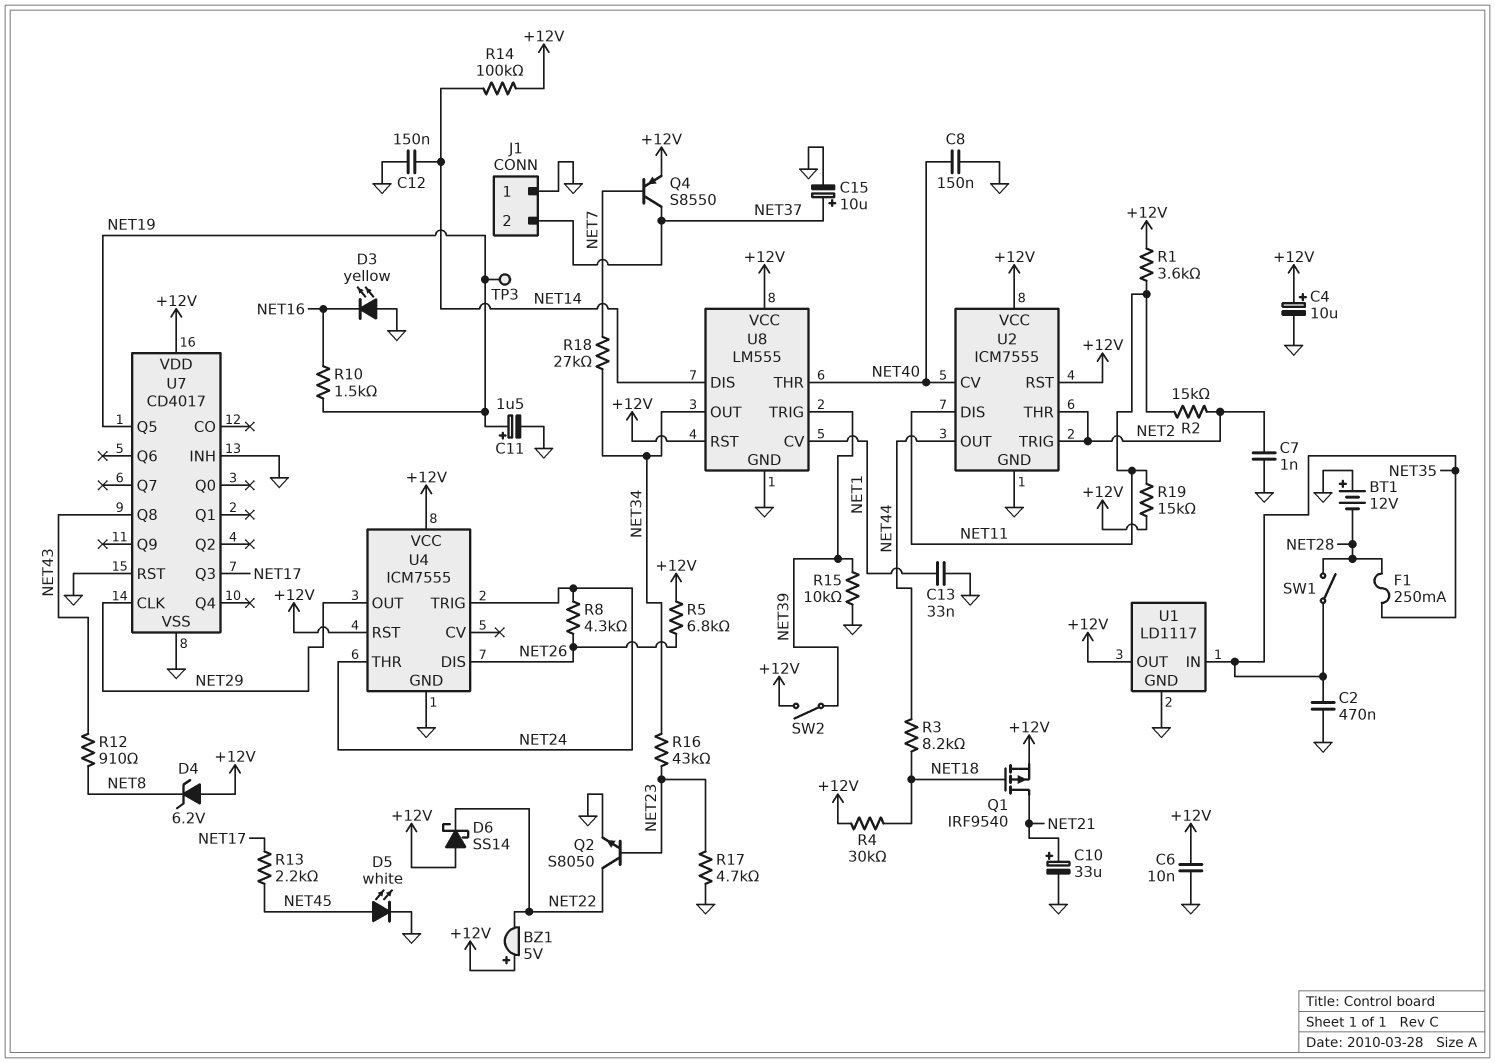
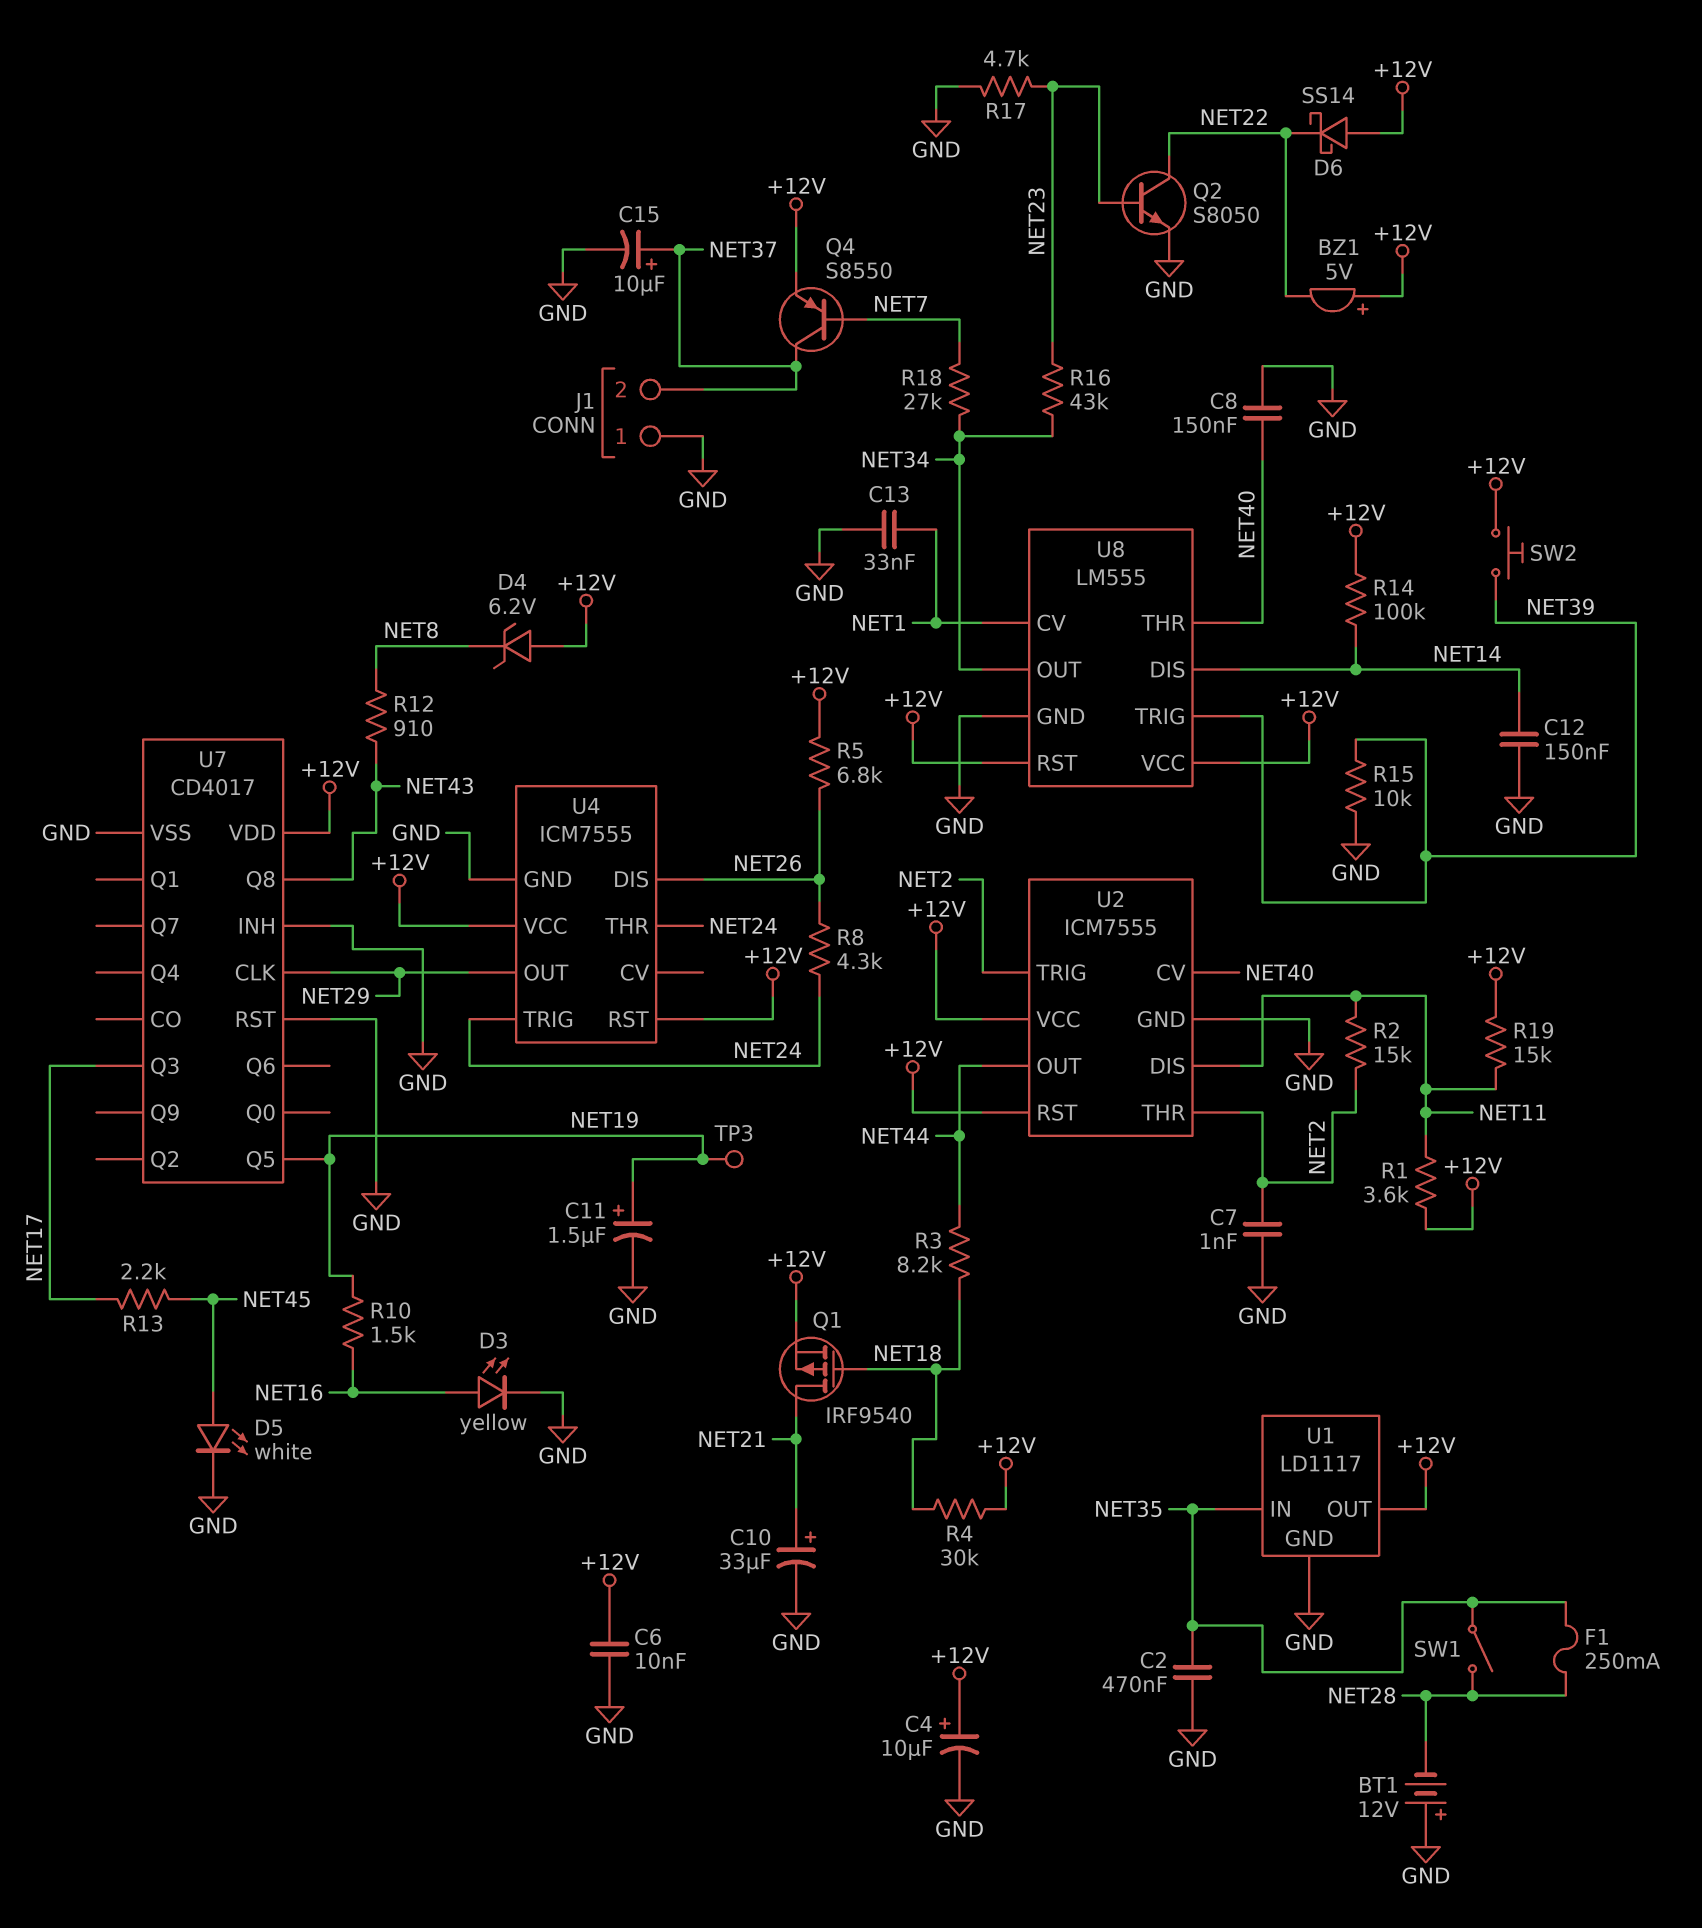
D3: LED yellow (A GND, K NET16) -> LED yellow (A NET16, K GND)
SW2: switch (+12V, NET39) -> button (+12V, NET39)

